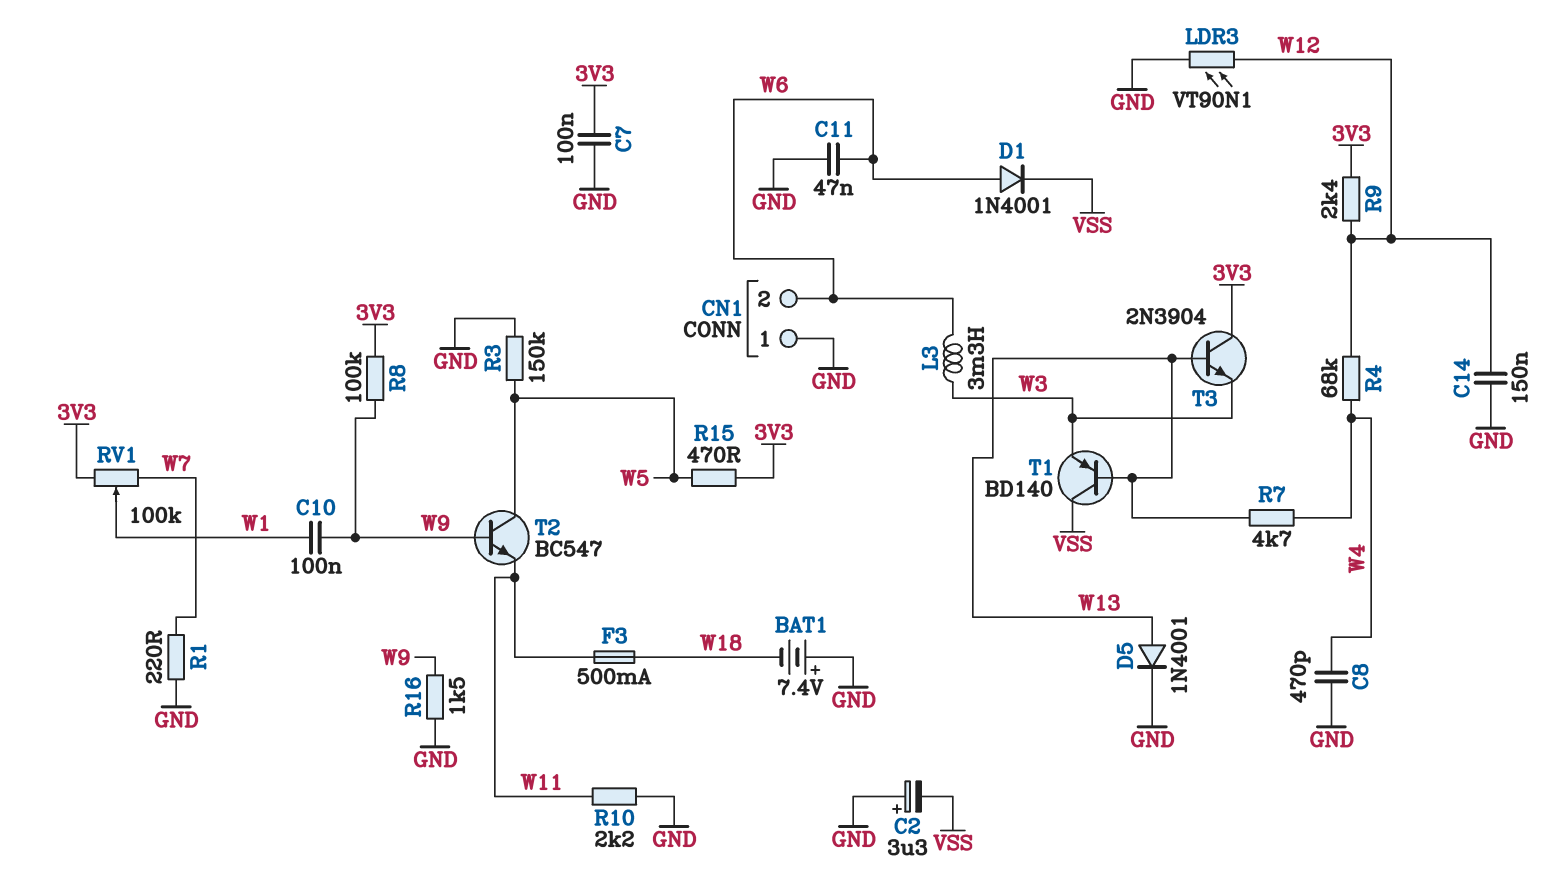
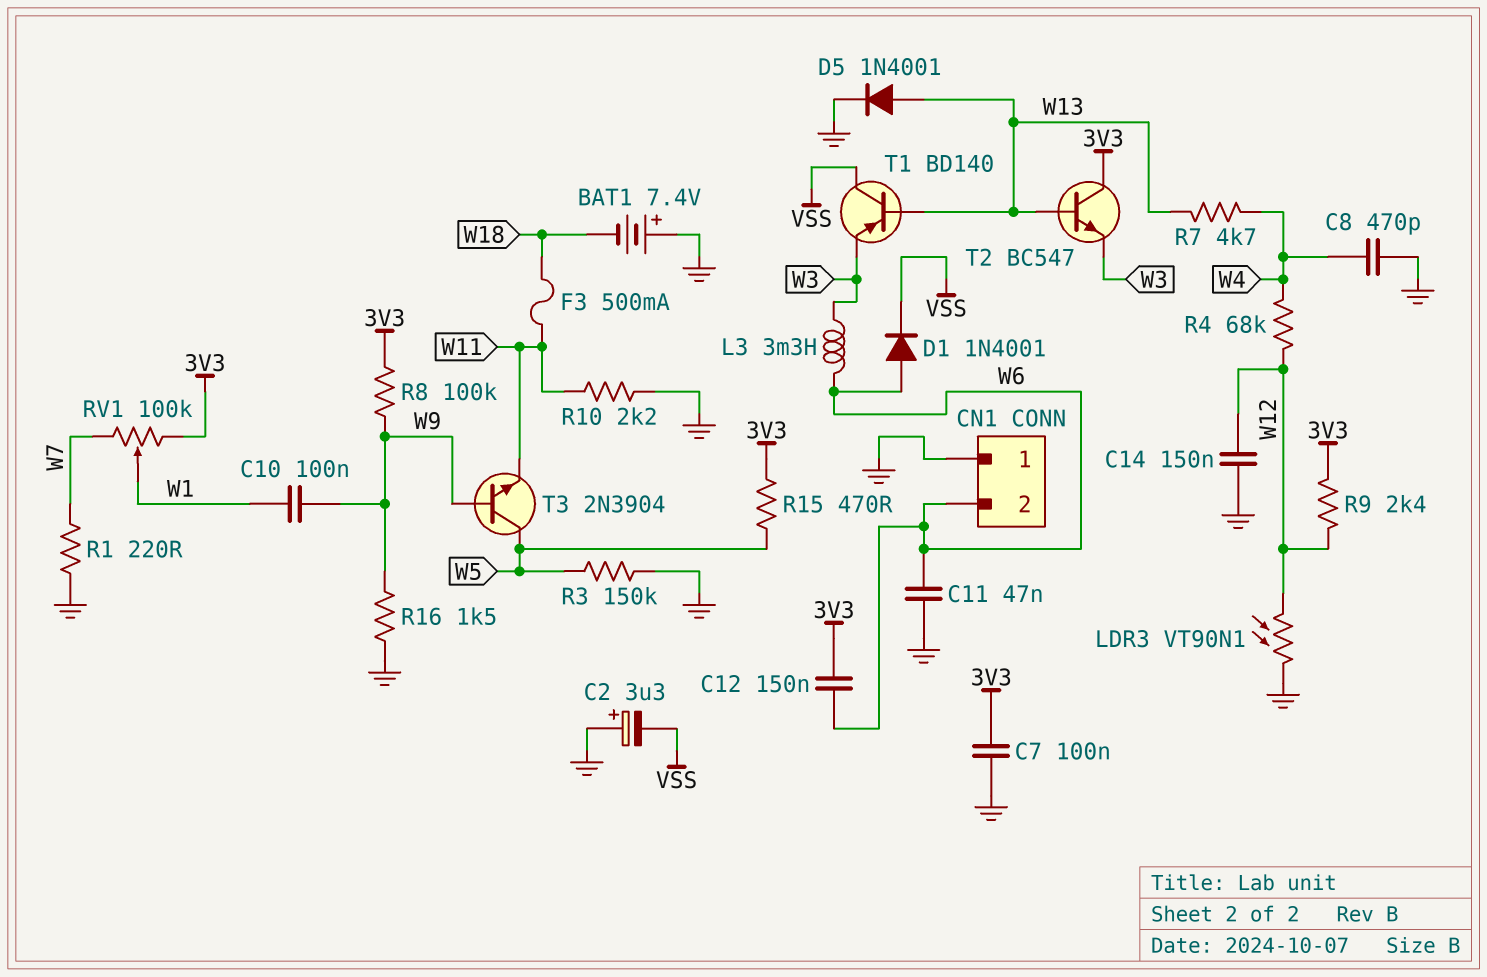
C12: none -> 150nF (3V3, W6)
T2: NPN BC547 (B W9, C W5, E W11) -> NPN BC547 (B W13, C 3V3, E W3)
T3: NPN 2N3904 (B W13, C 3V3, E W3) -> NPN 2N3904 (B W9, C W5, E W11)

